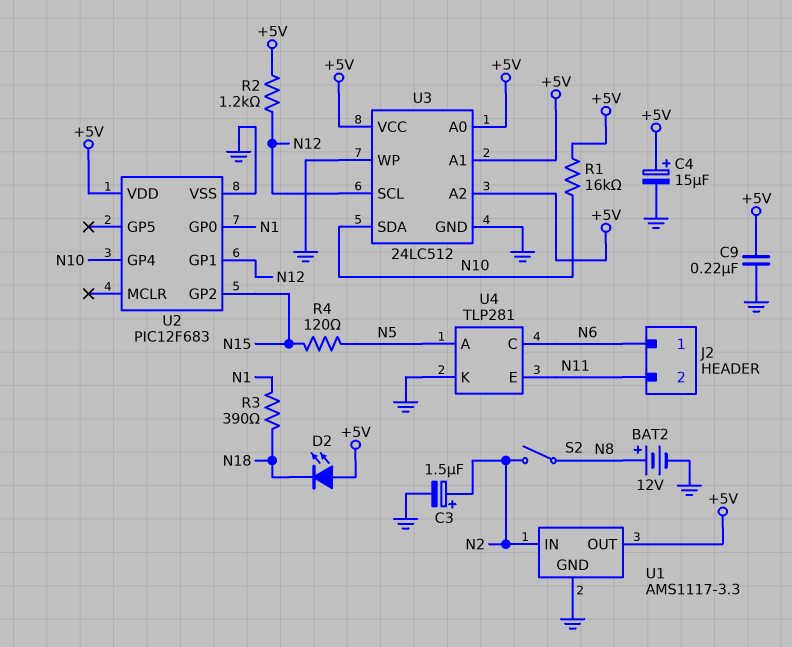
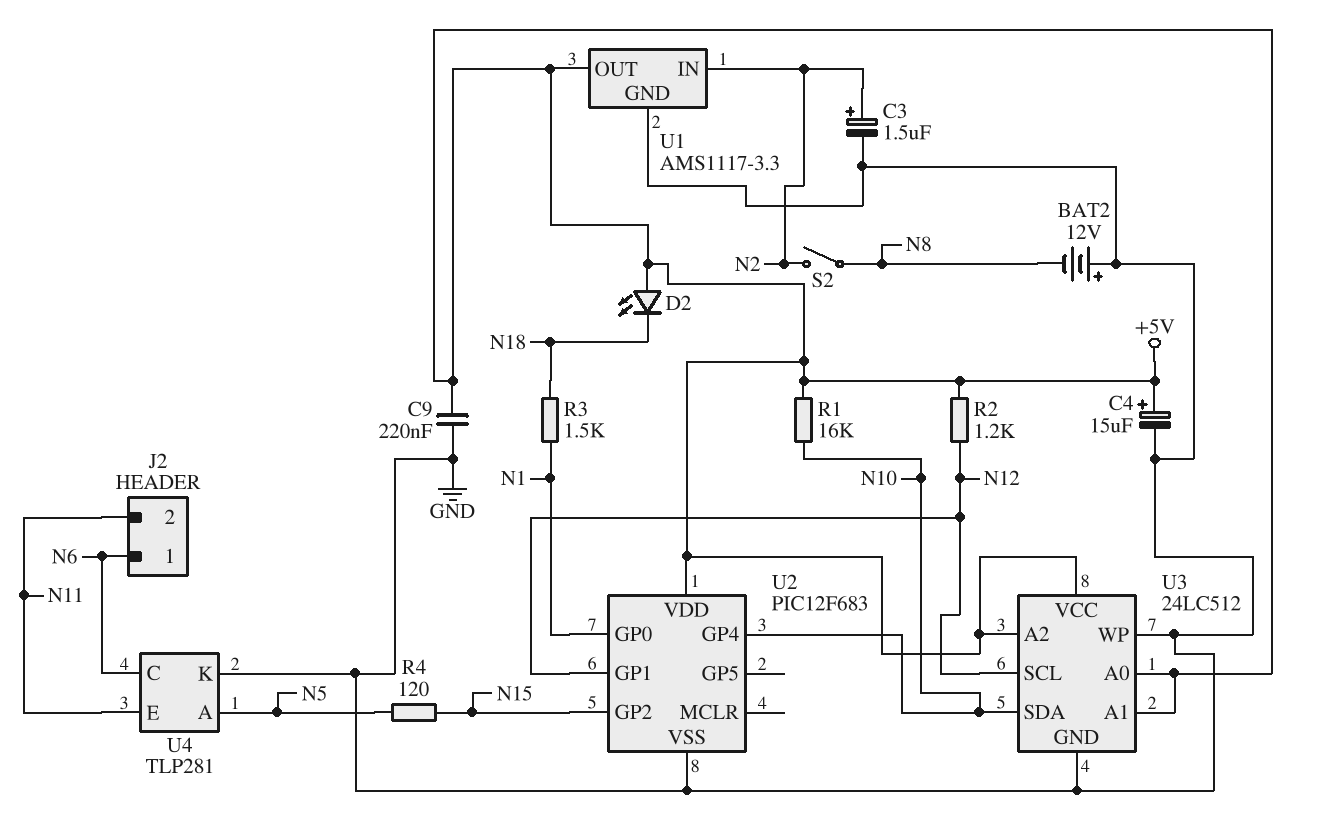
BAT2: 12V (plus N8, minus GND) -> 12V (plus GND, minus N8)
R3: 390 (N1, N18) -> 1.5k (N1, N18)

